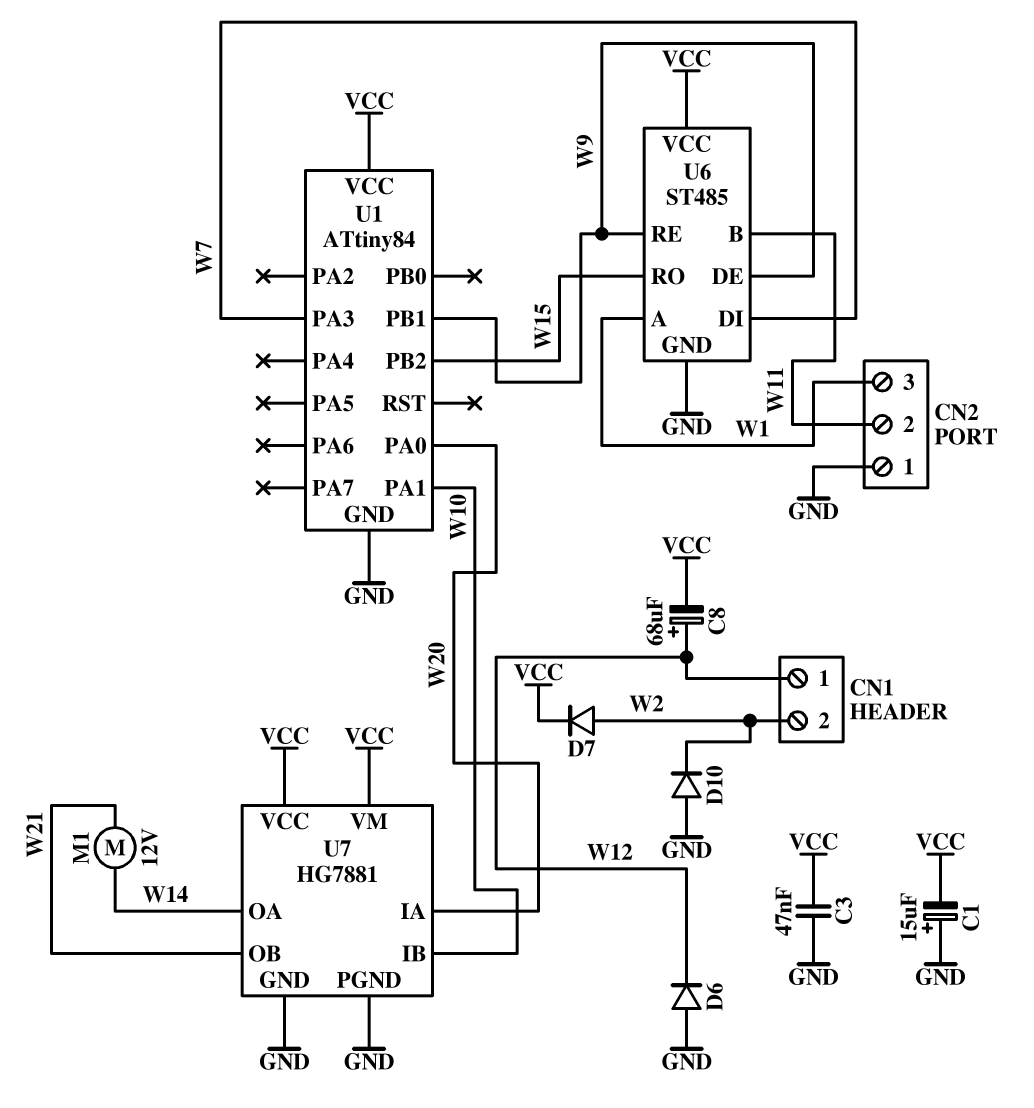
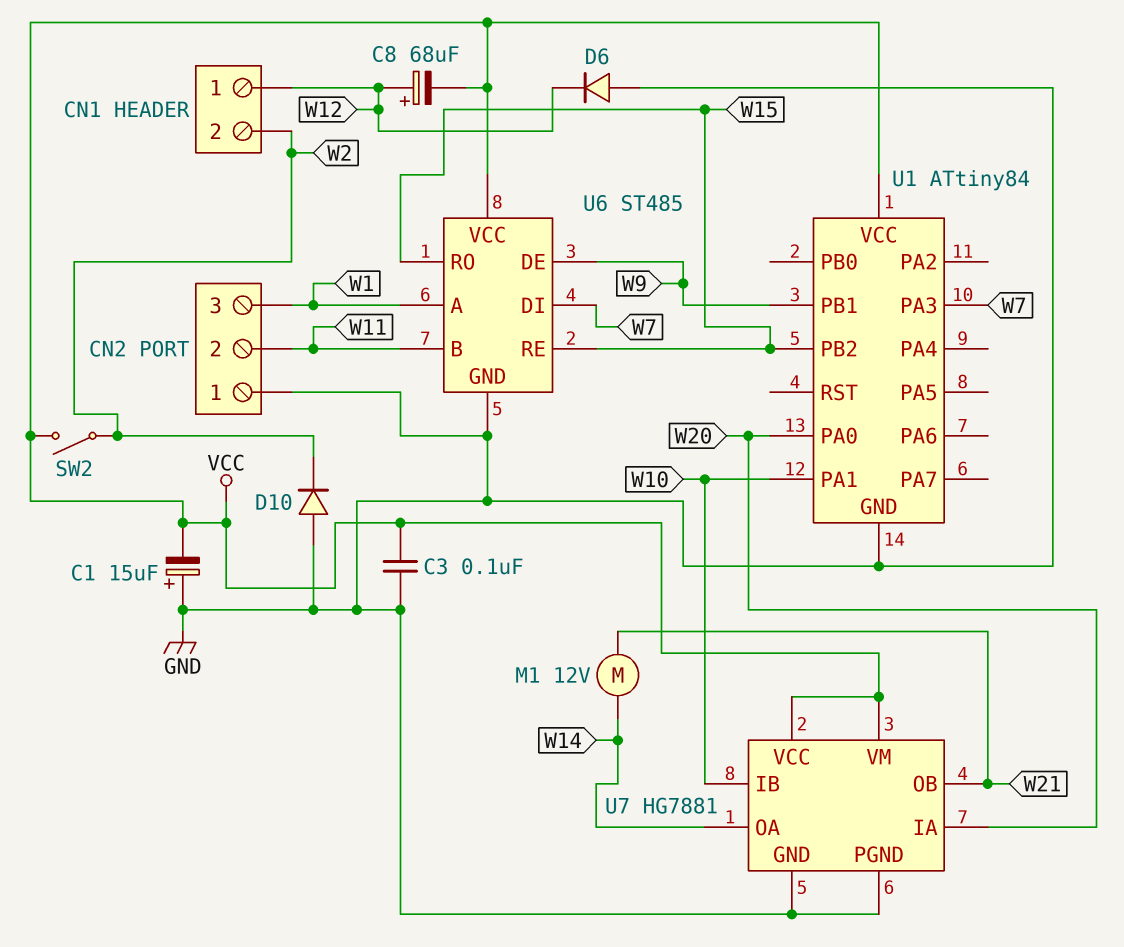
C3: 47nF (GND, VCC) -> 100nF (GND, VCC)
D7: diode (A W2, K VCC) -> none
SW2: none -> switch (VCC, W2)
U6 pin RE: W9 -> W15

